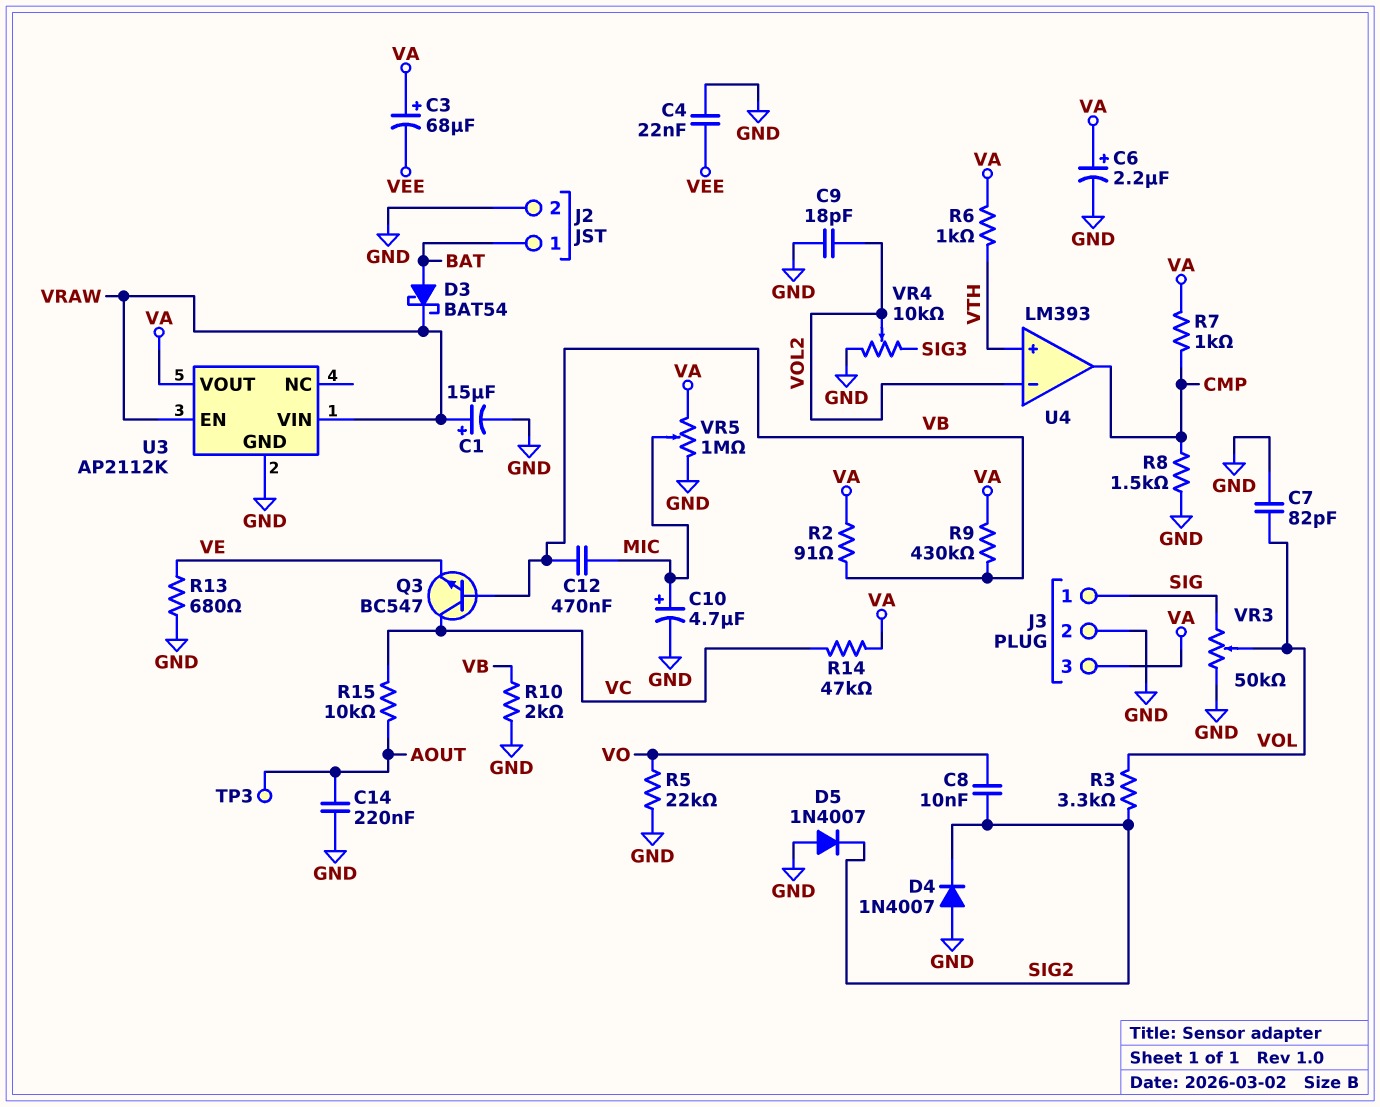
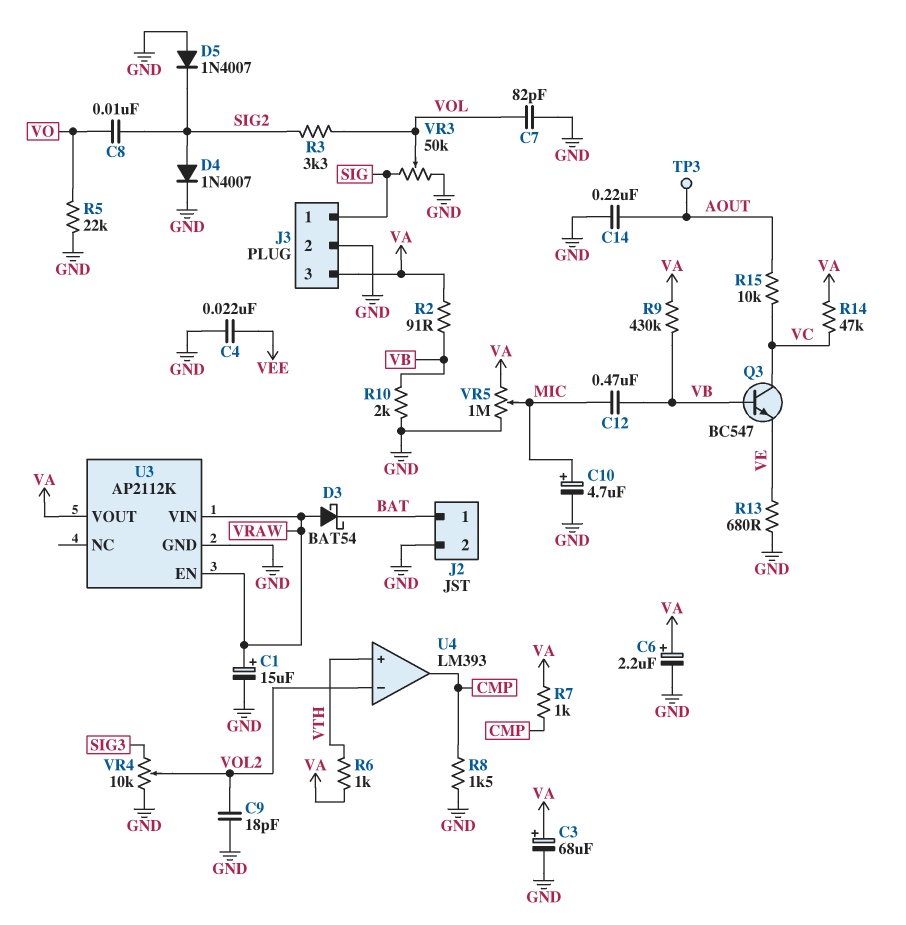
C3: 68uF (plus VA, minus VEE) -> 68uF (plus VA, minus GND)
D3: schottky BAT54 (A BAT, K VRAW) -> schottky BAT54 (A VRAW, K BAT)
D4: diode 1N4007 (A GND, K SIG2) -> diode 1N4007 (A SIG2, K GND)

